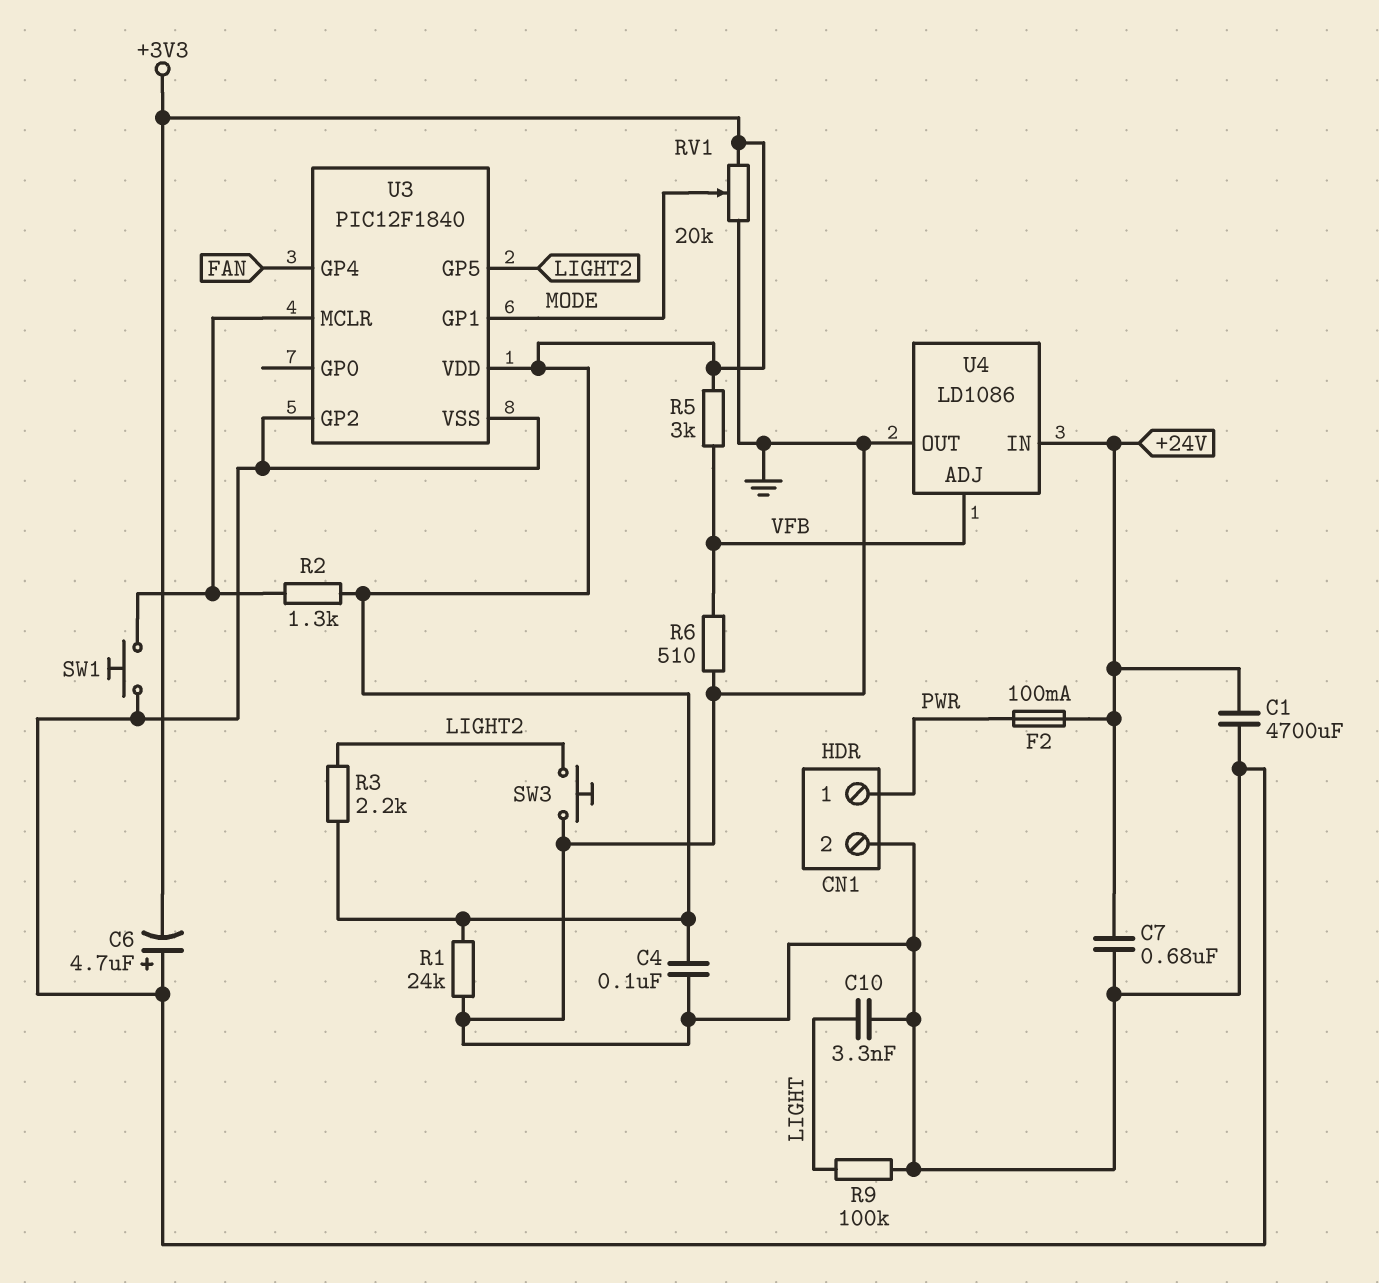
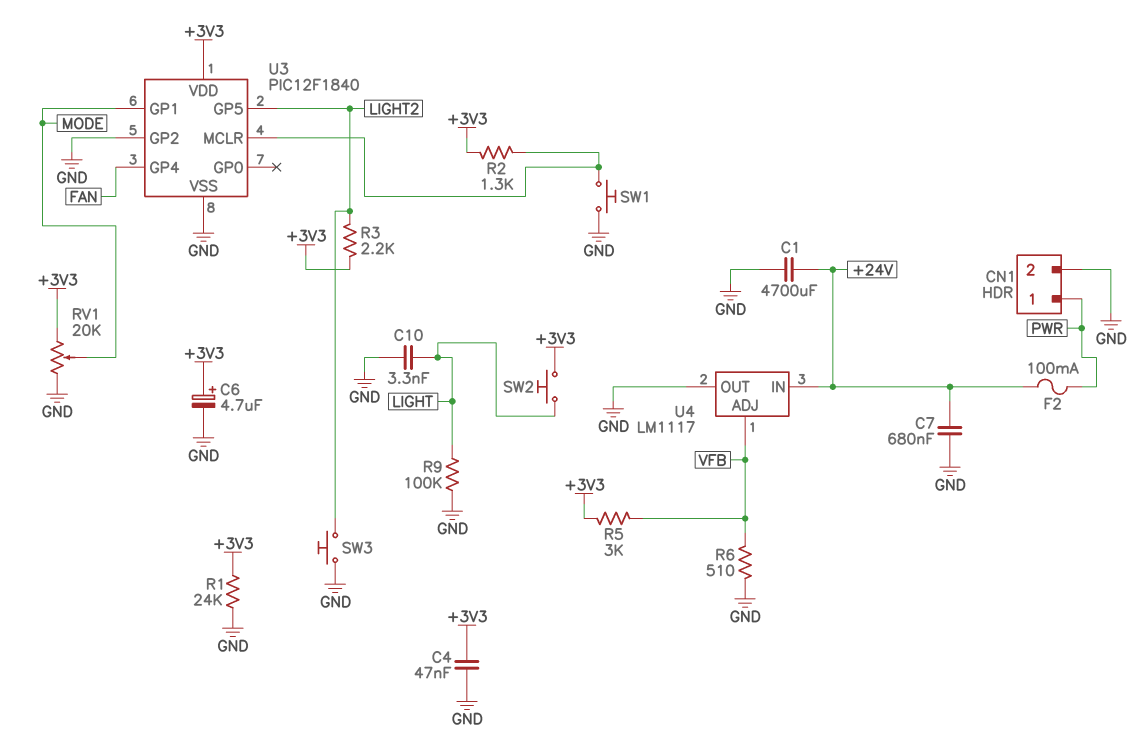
C4: 100nF (+3V3, GND) -> 47nF (+3V3, GND)
C6: 4.7uF (plus GND, minus +3V3) -> 4.7uF (plus +3V3, minus GND)
SW2: none -> button (+3V3, LIGHT)
U4: LD1086 -> LM1117

